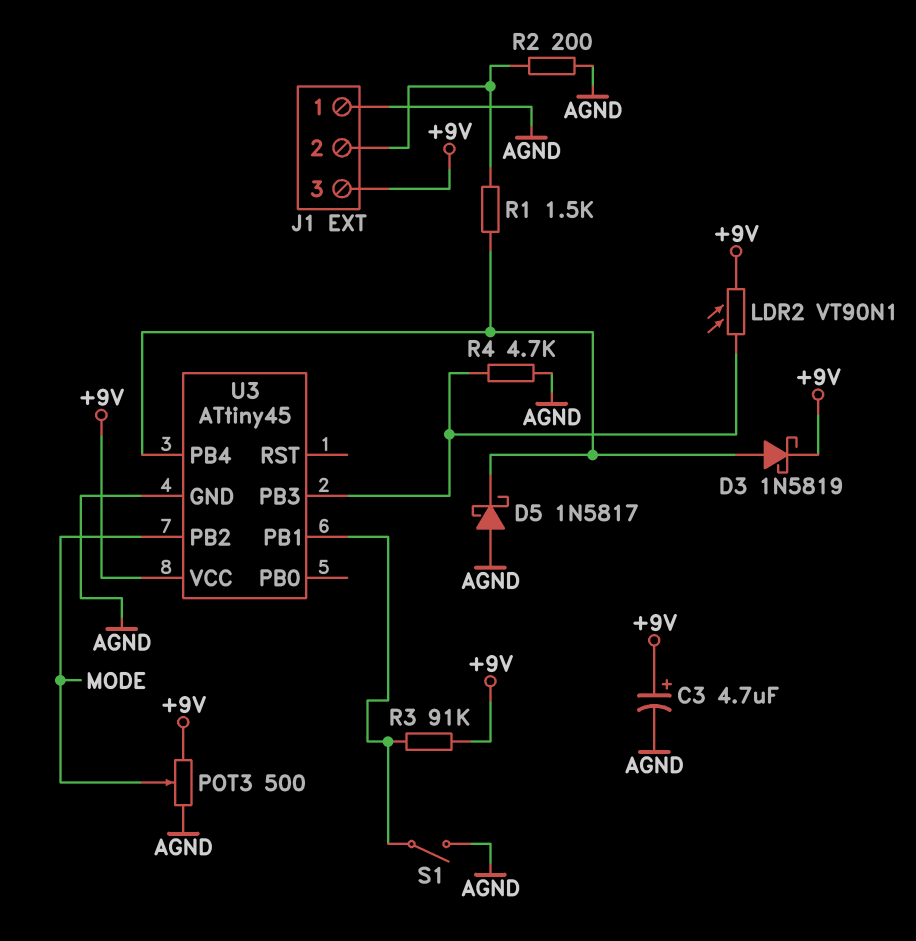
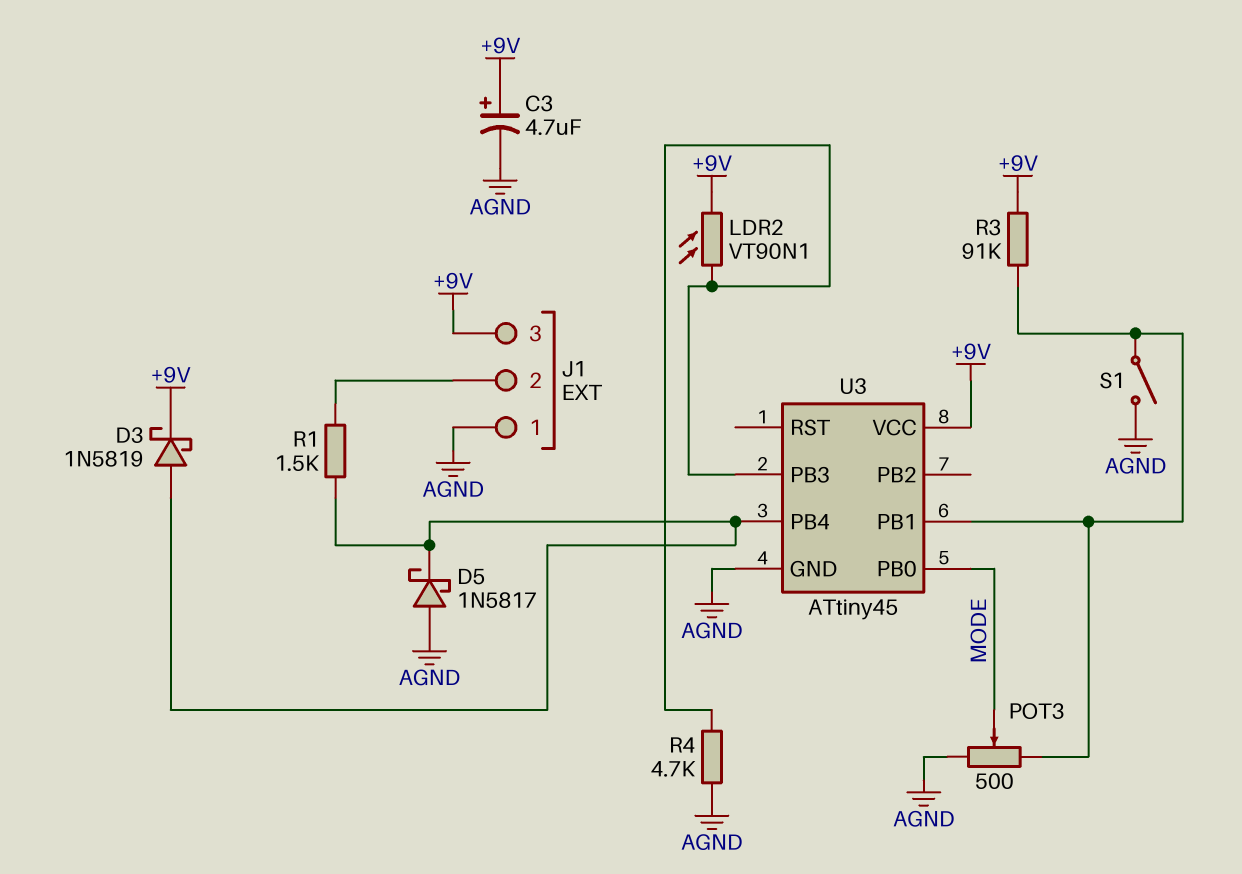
POT3: 500 (+9V, AGND, wiper MODE) -> 500 (AGND, U3/PB1, wiper MODE)
R2: 200 (AGND, J1/2) -> none
U3 pin PB0: none -> MODE
U3 pin PB2: MODE -> none

